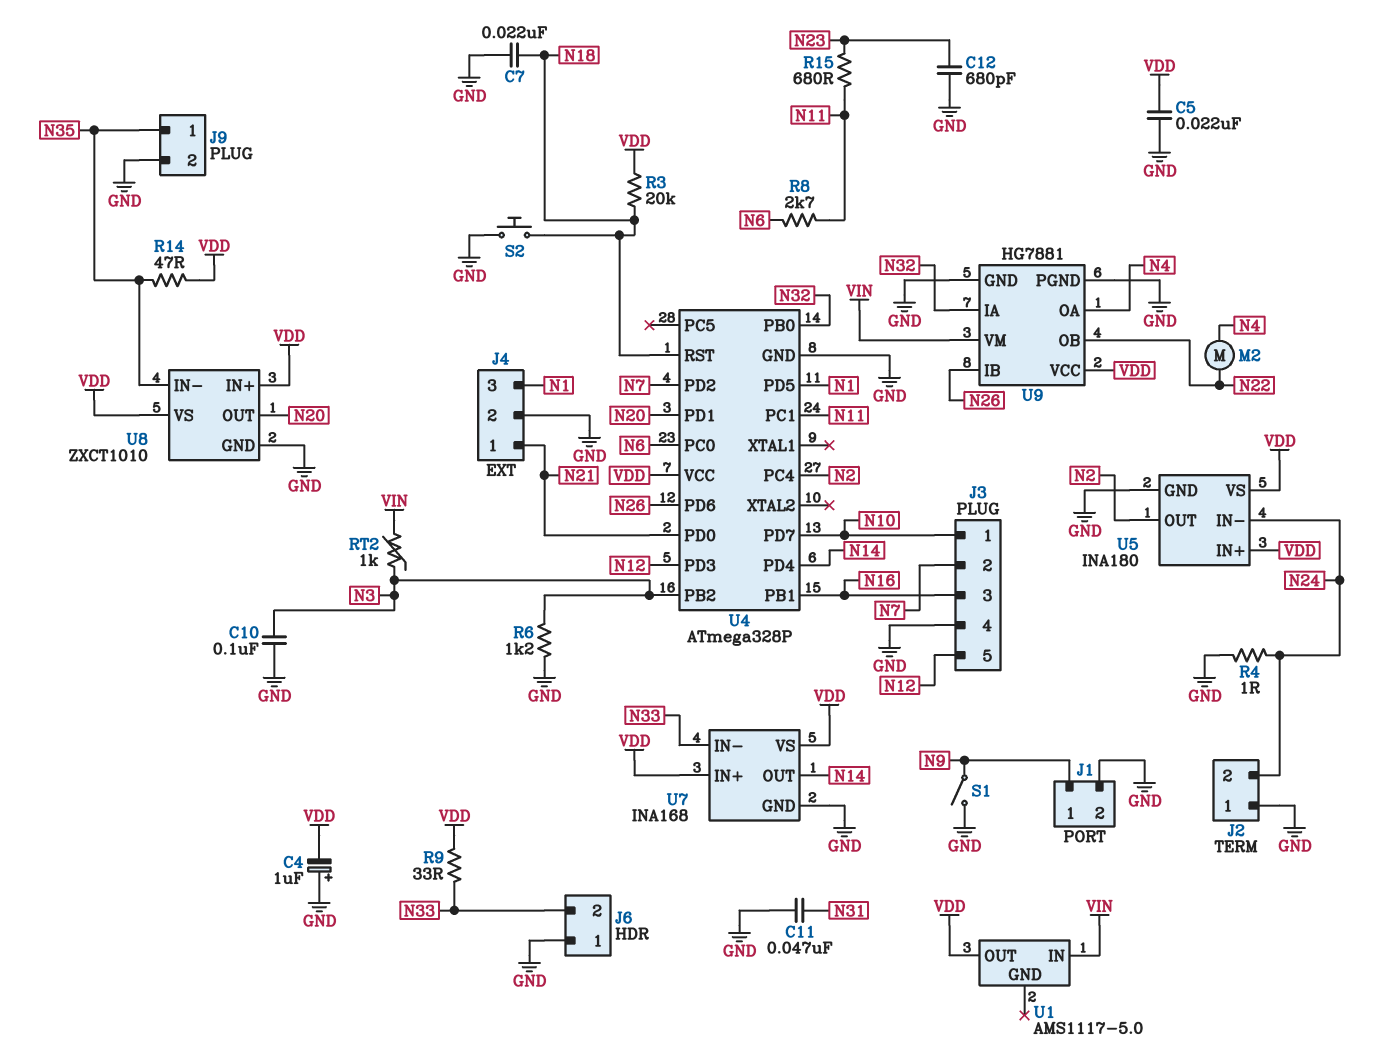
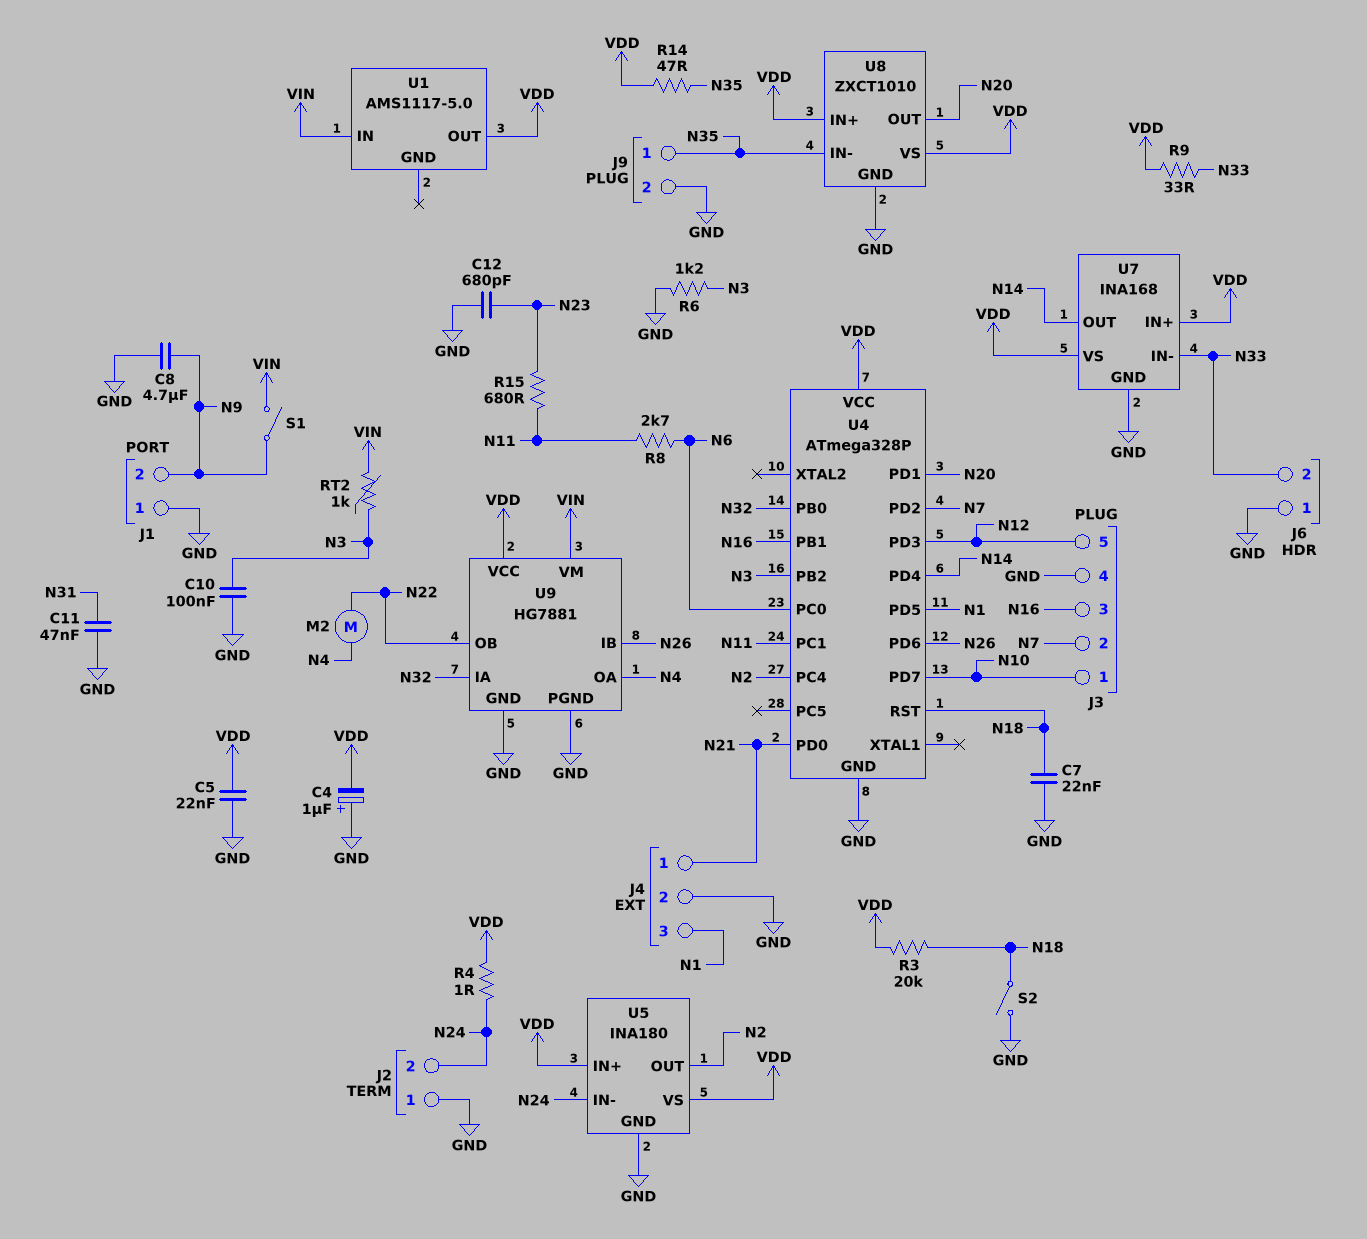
C8: none -> 4.7uF (GND, N9)
J1 pin 1: N9 -> GND
J1 pin 2: GND -> N9
R4: 1 (GND, N24) -> 1 (N24, VDD)
S1: switch (GND, N9) -> switch (N9, VIN)
S2: button (GND, N18) -> switch (GND, N18)

